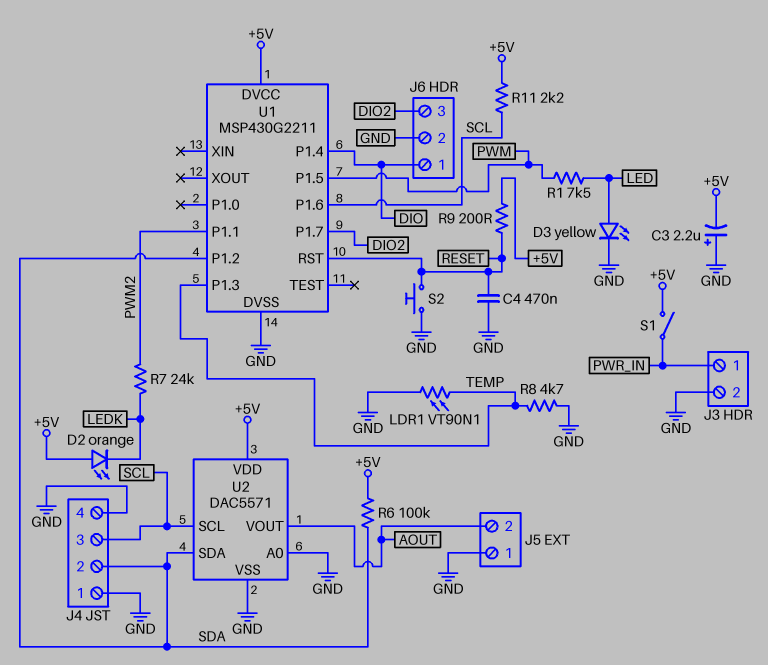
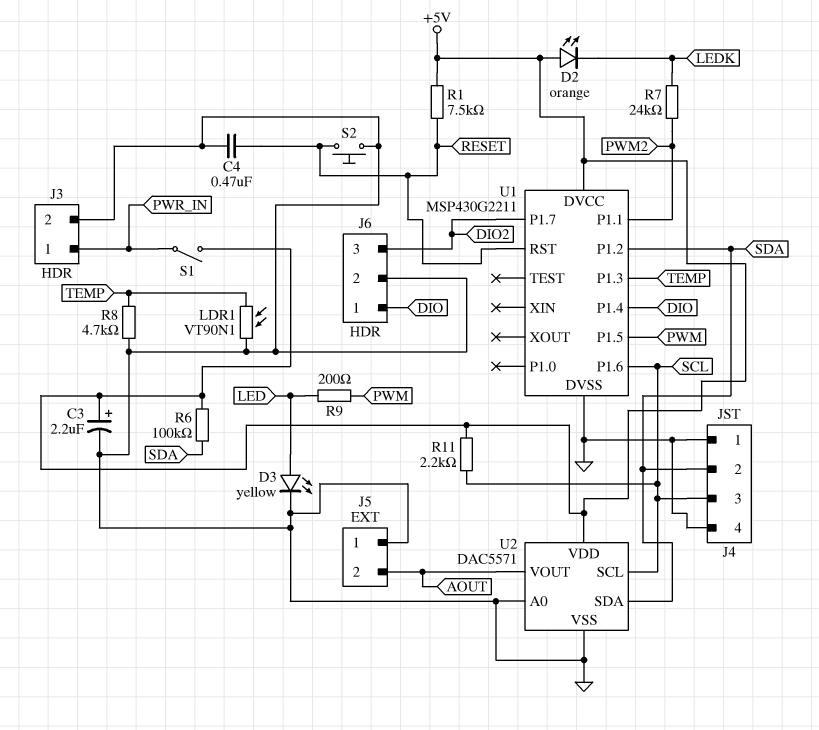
C3: 2.2uF (plus GND, minus +5V) -> 2.2uF (plus +5V, minus GND)
R1: 7.5k (LED, PWM) -> 7.5k (+5V, RESET)
R9: 200 (+5V, RESET) -> 200 (LED, PWM)

